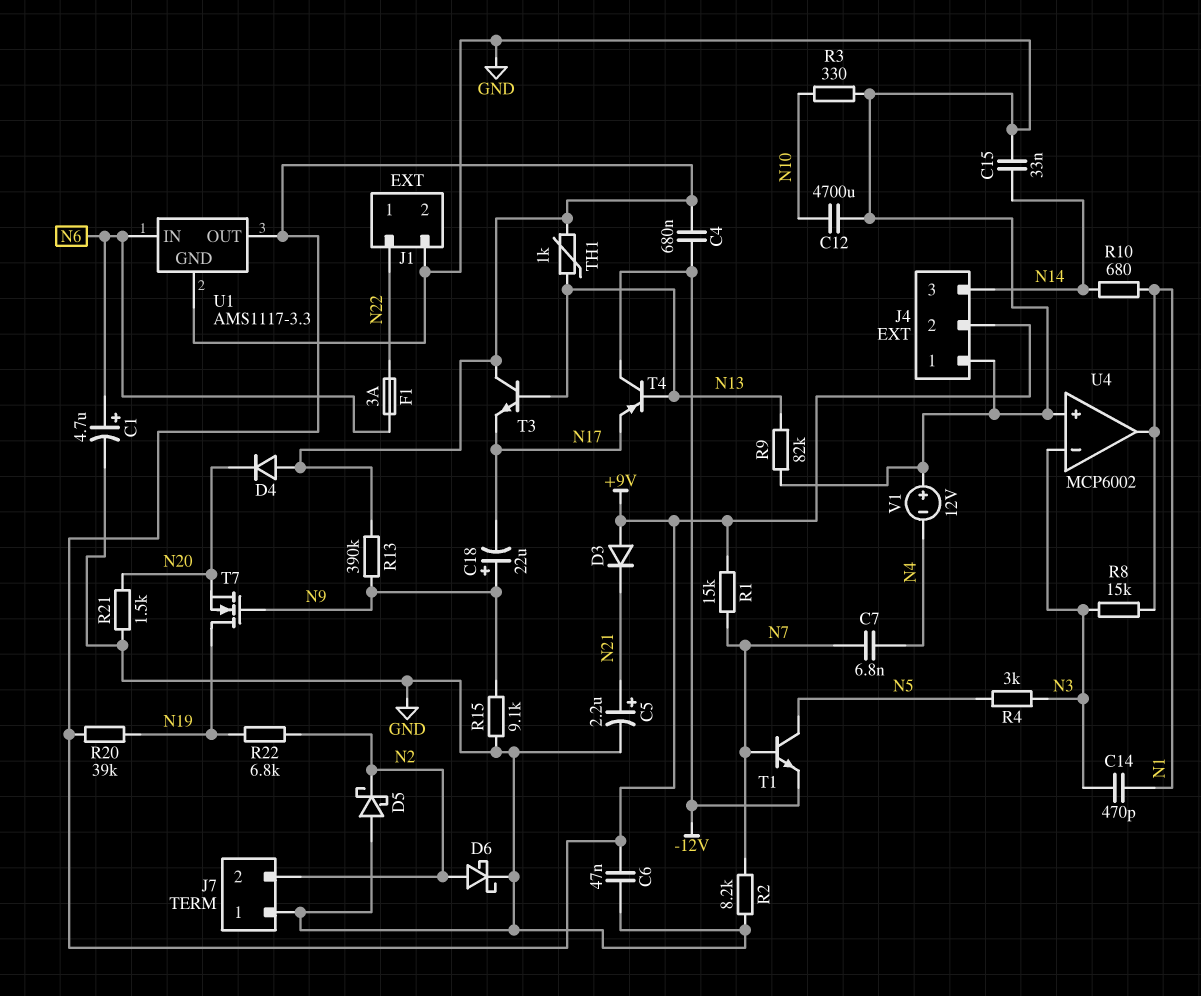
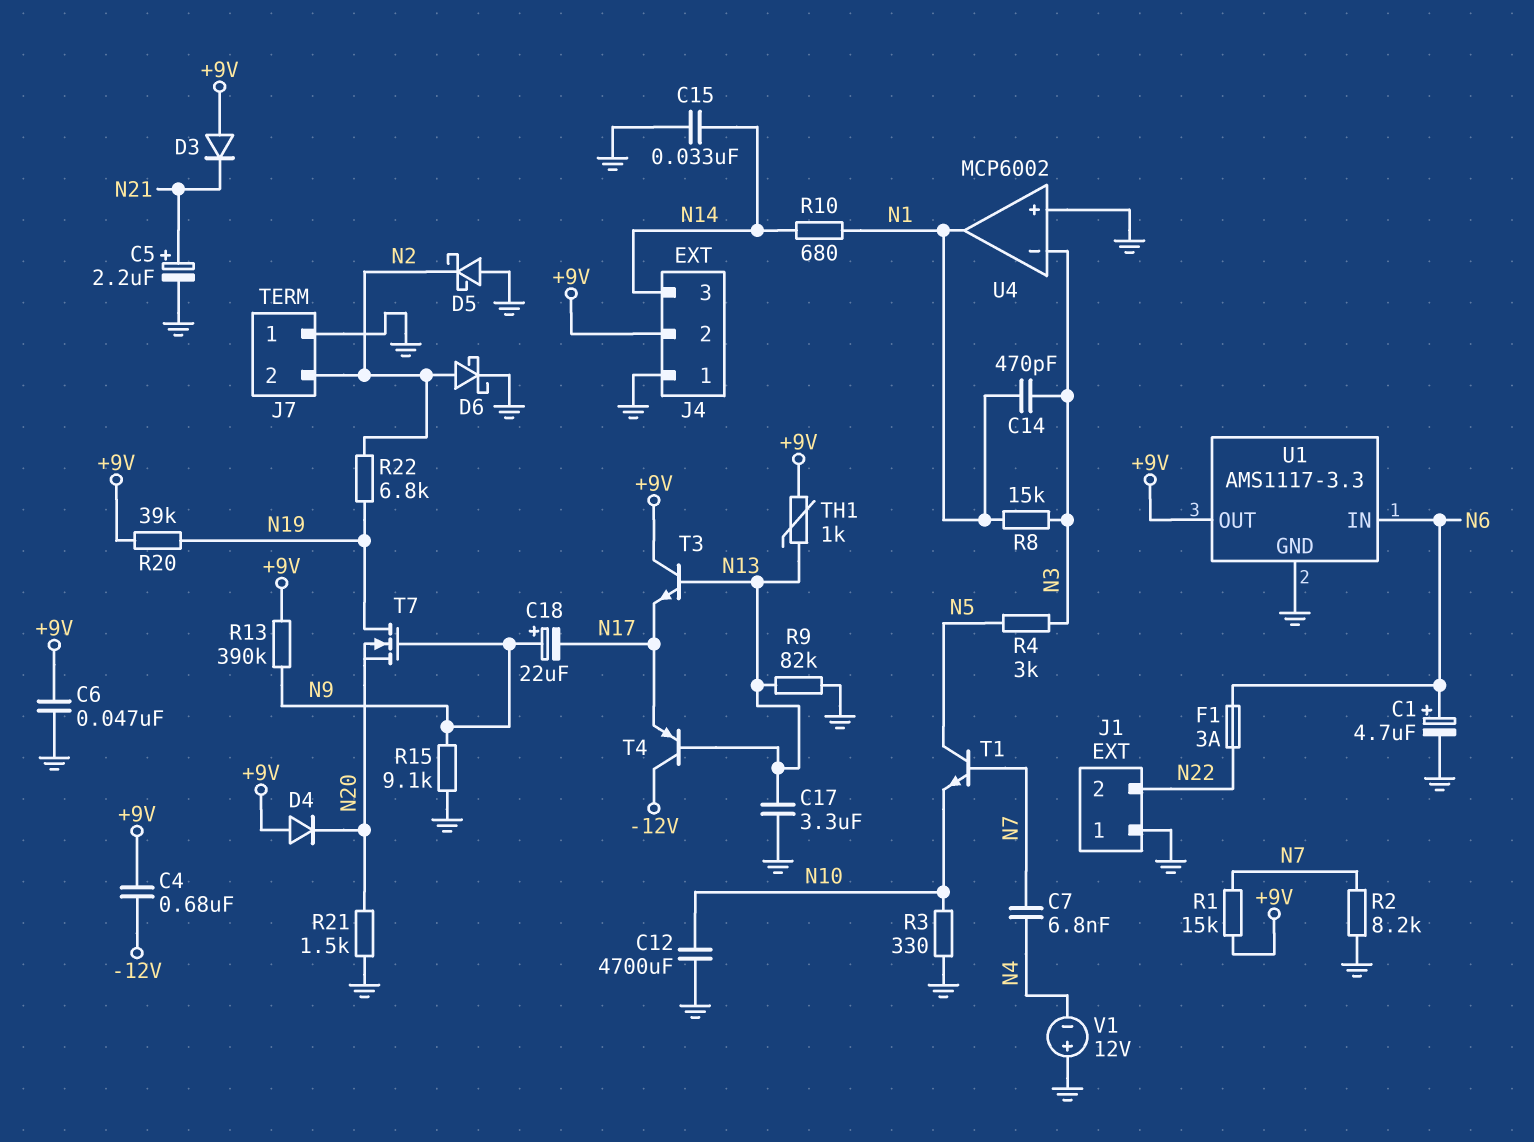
C17: none -> 3.3uF (GND, N13)
J1 pin 1: N22 -> GND
J1 pin 2: GND -> N22
T1: NPN (B N7, C N5, E -12V) -> NPN (B N7, C N5, E N10)

